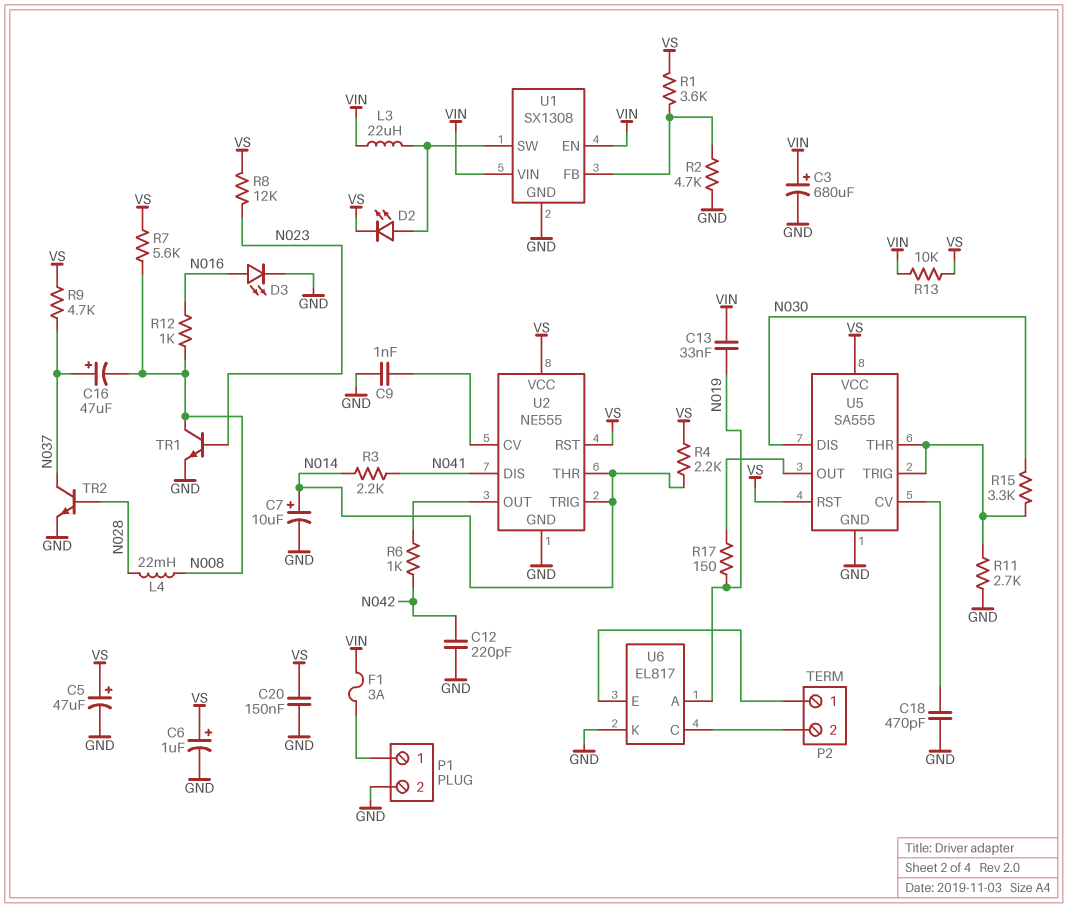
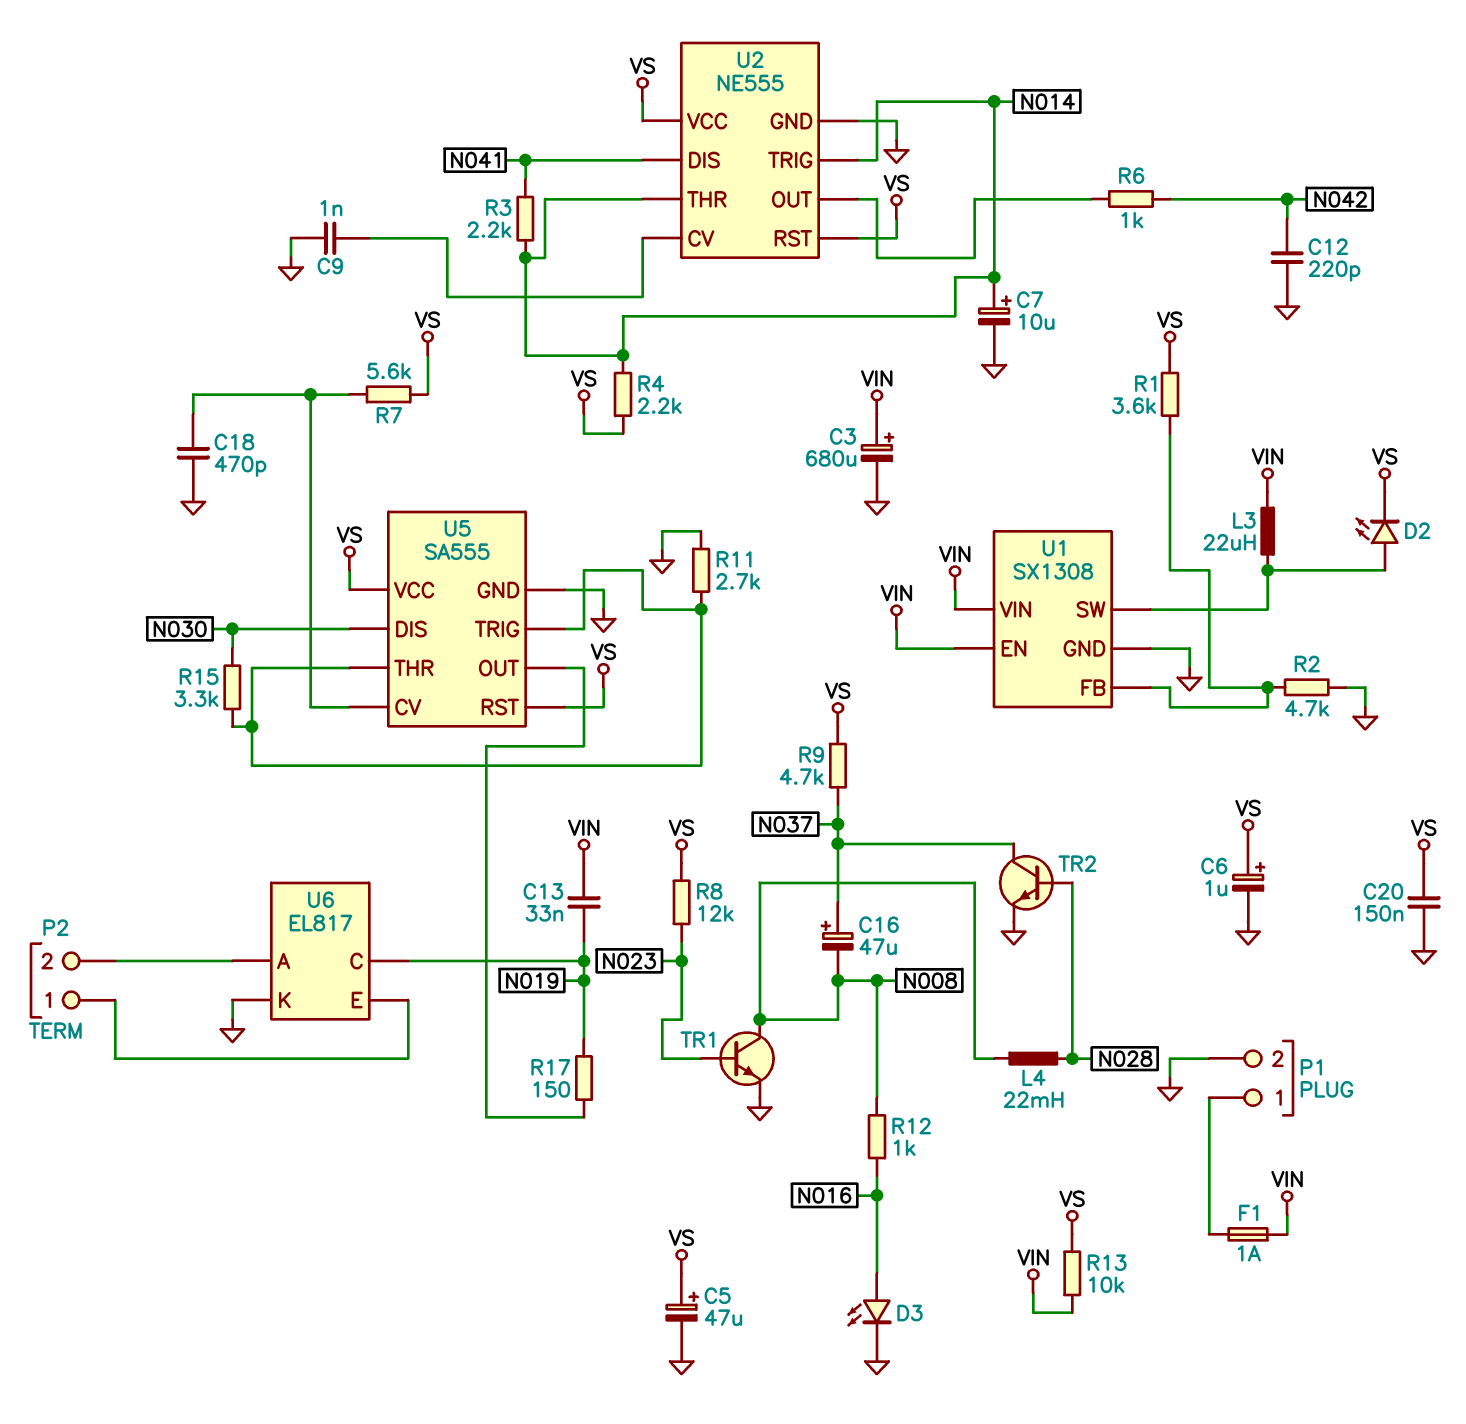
F1: 3A (P1/1, VIN) -> 1A (P1/1, VIN)
R7: 5.6k (N008, VS) -> 5.6k (U5/CV, VS)
U6 pin A: N019 -> P2/2
U6 pin C: P2/2 -> N019

